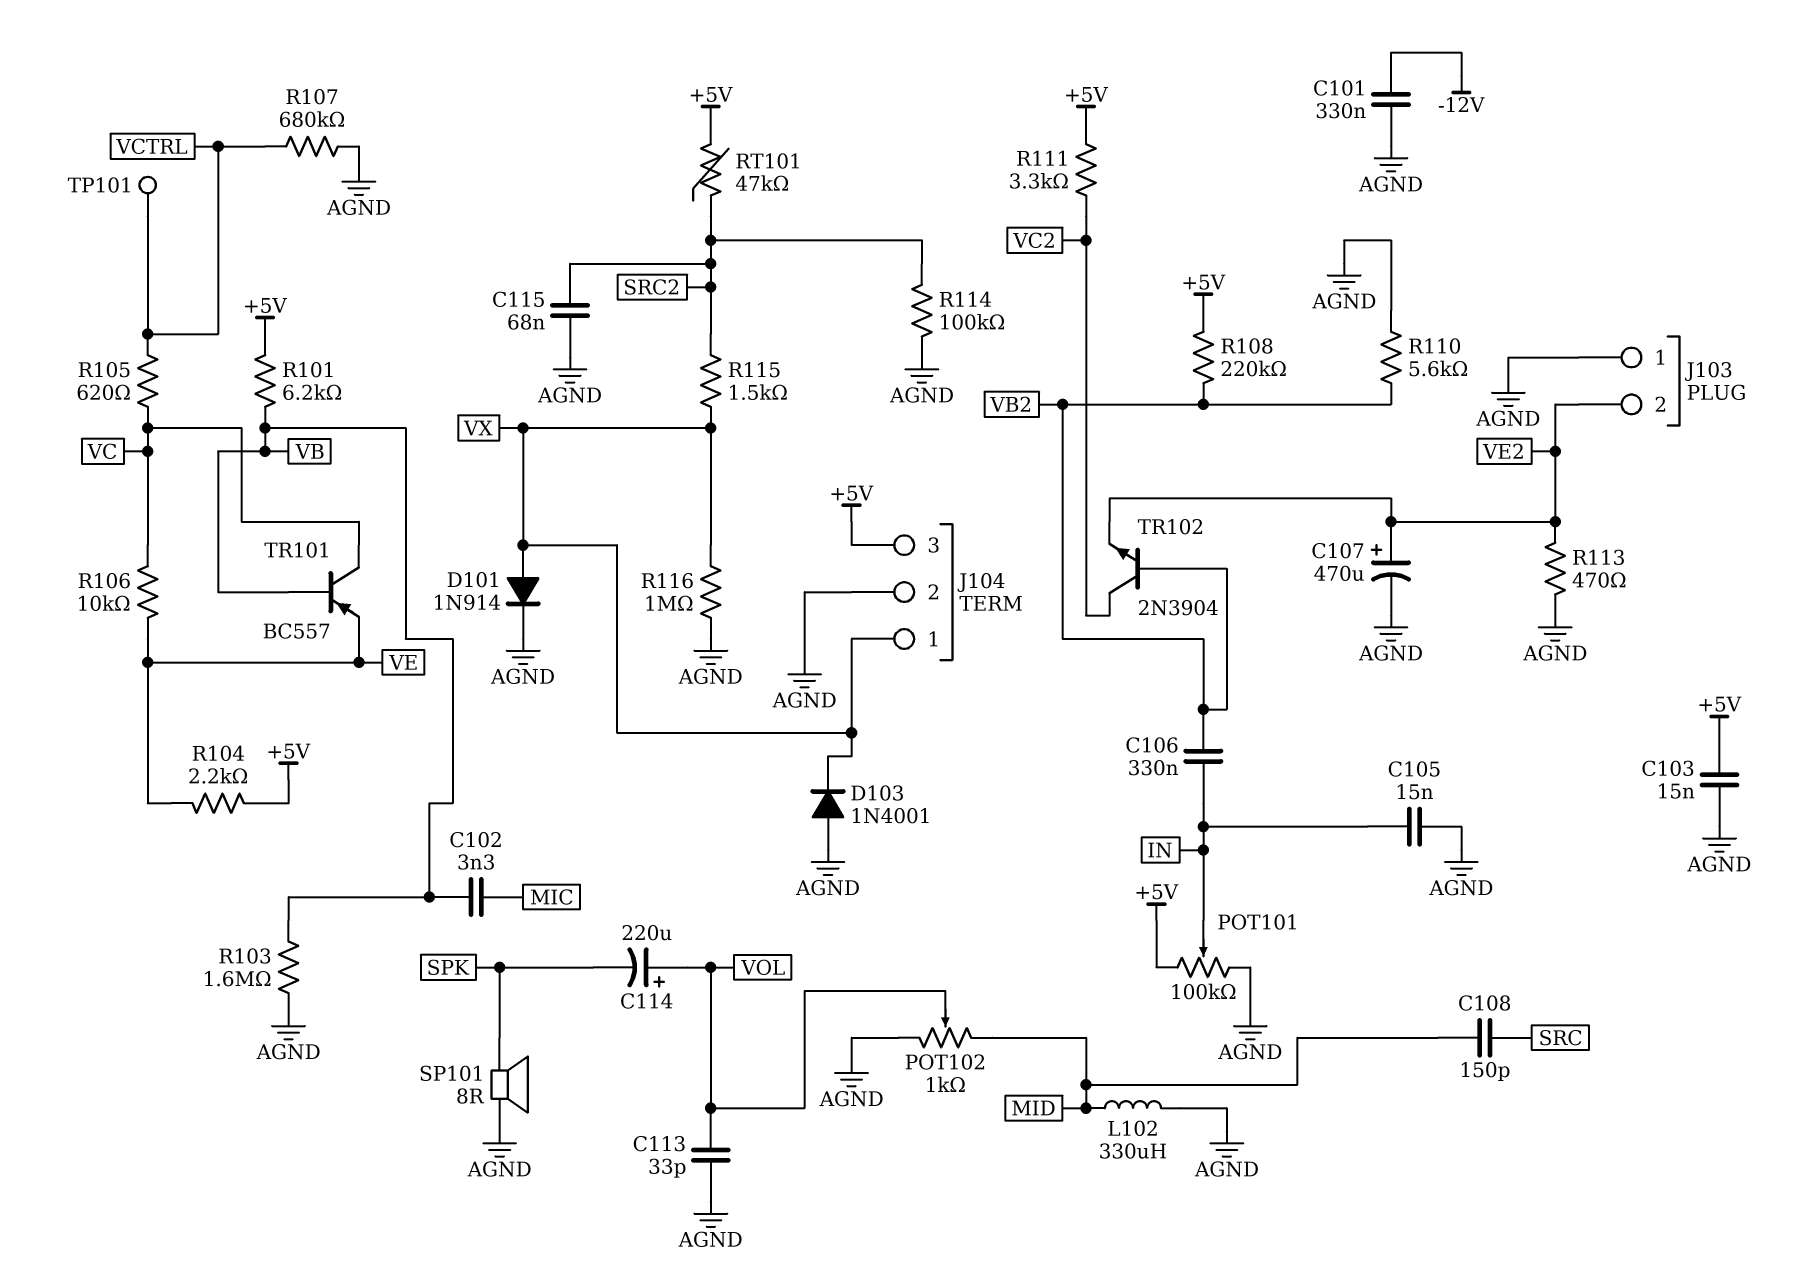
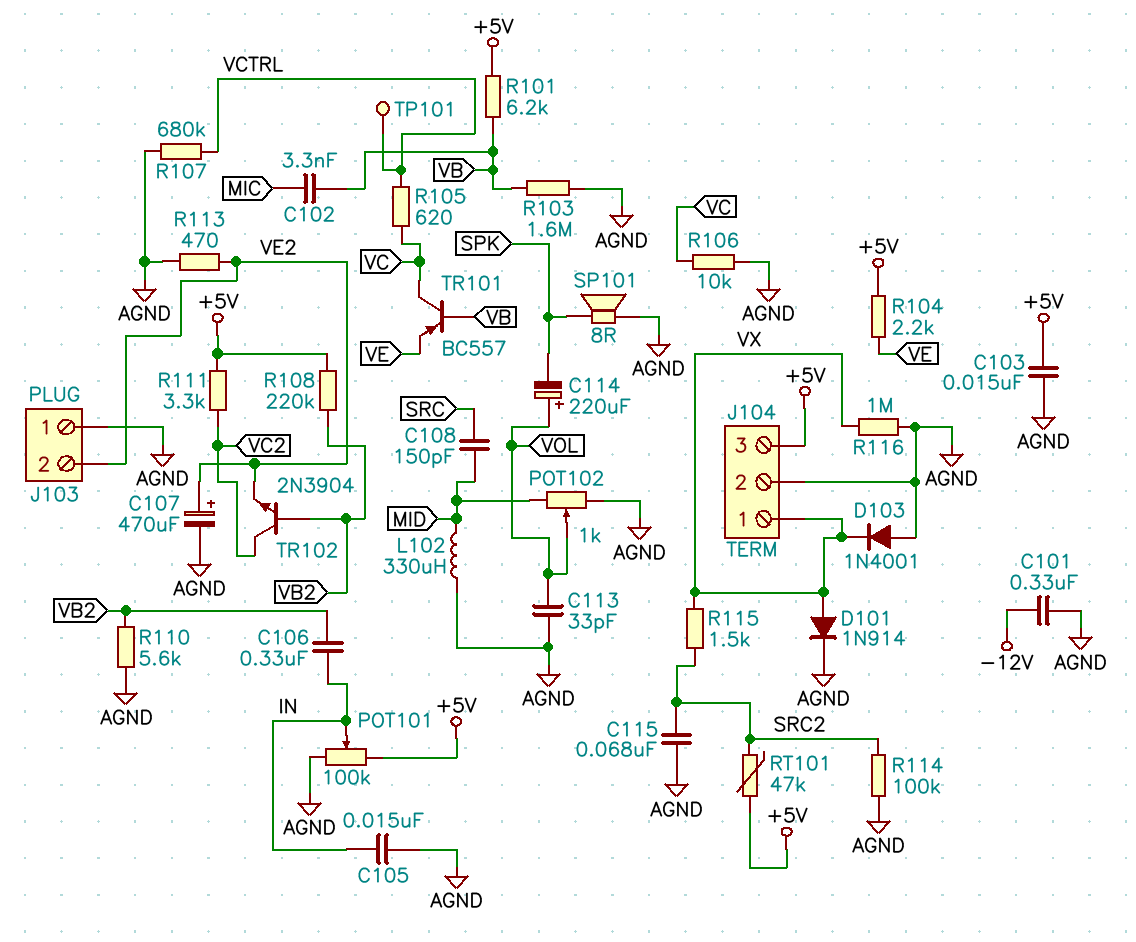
R106: 10k (VC, VE) -> 10k (AGND, VC)

